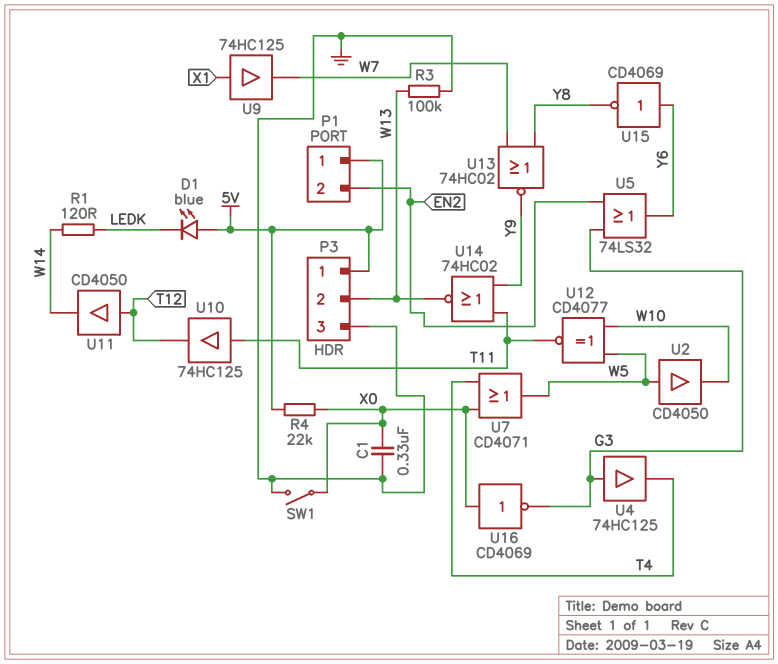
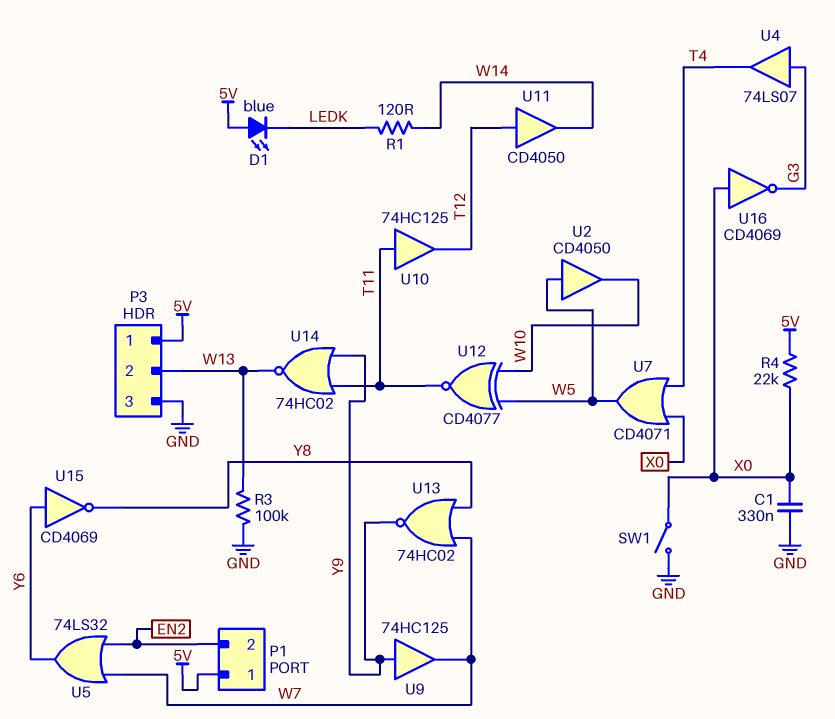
U4: buffer 74HC125 (in G3, out T4) -> buffer 74LS07 (in G3, out T4)
U5: OR 74LS32 (in EN2, in G3, out Y6) -> OR 74LS32 (in EN2, in W7, out Y6)
U9: buffer 74HC125 (in X1, out W7) -> buffer 74HC125 (in Y9, out W7)

